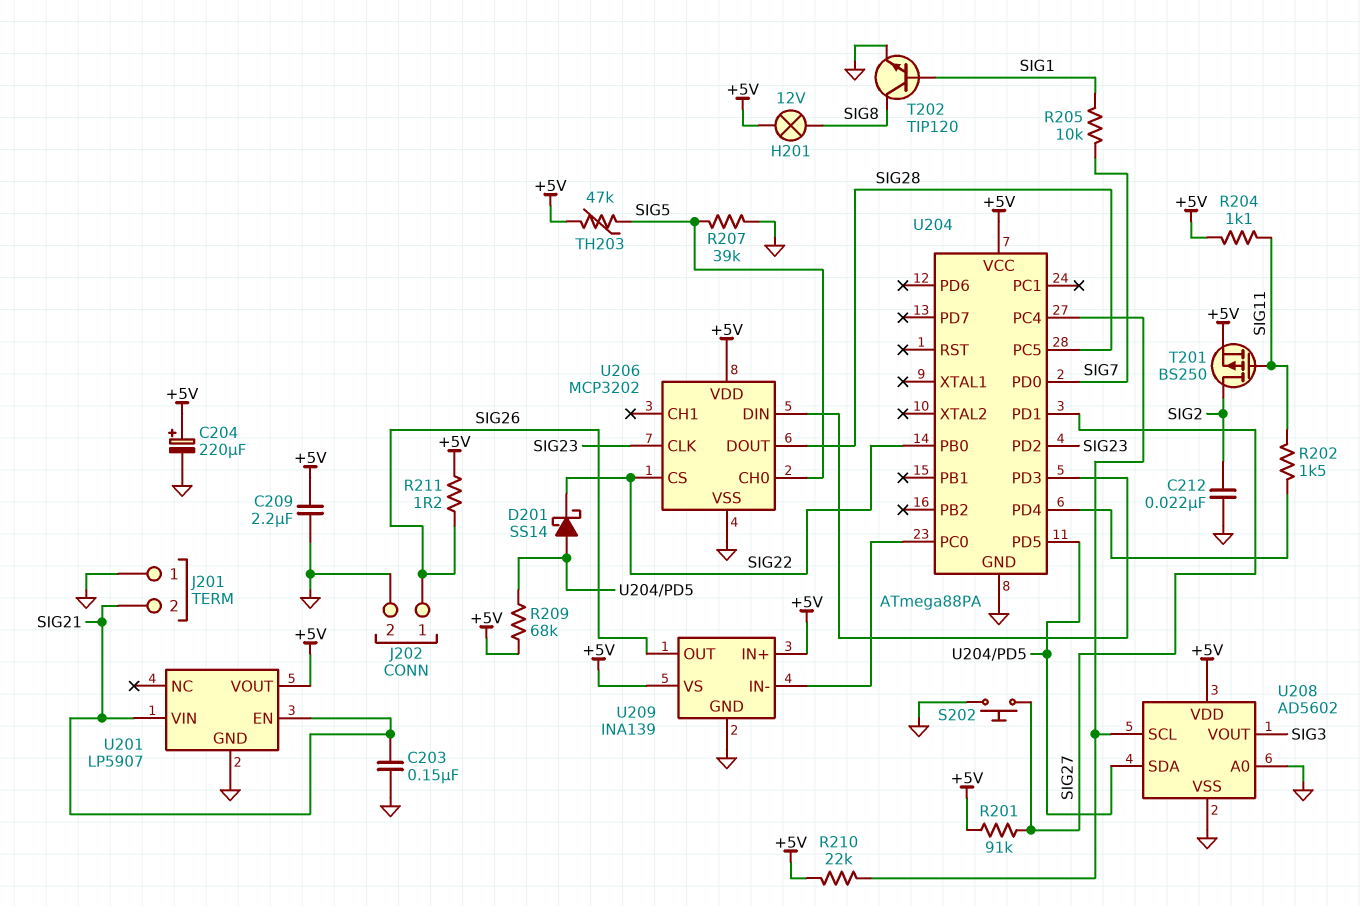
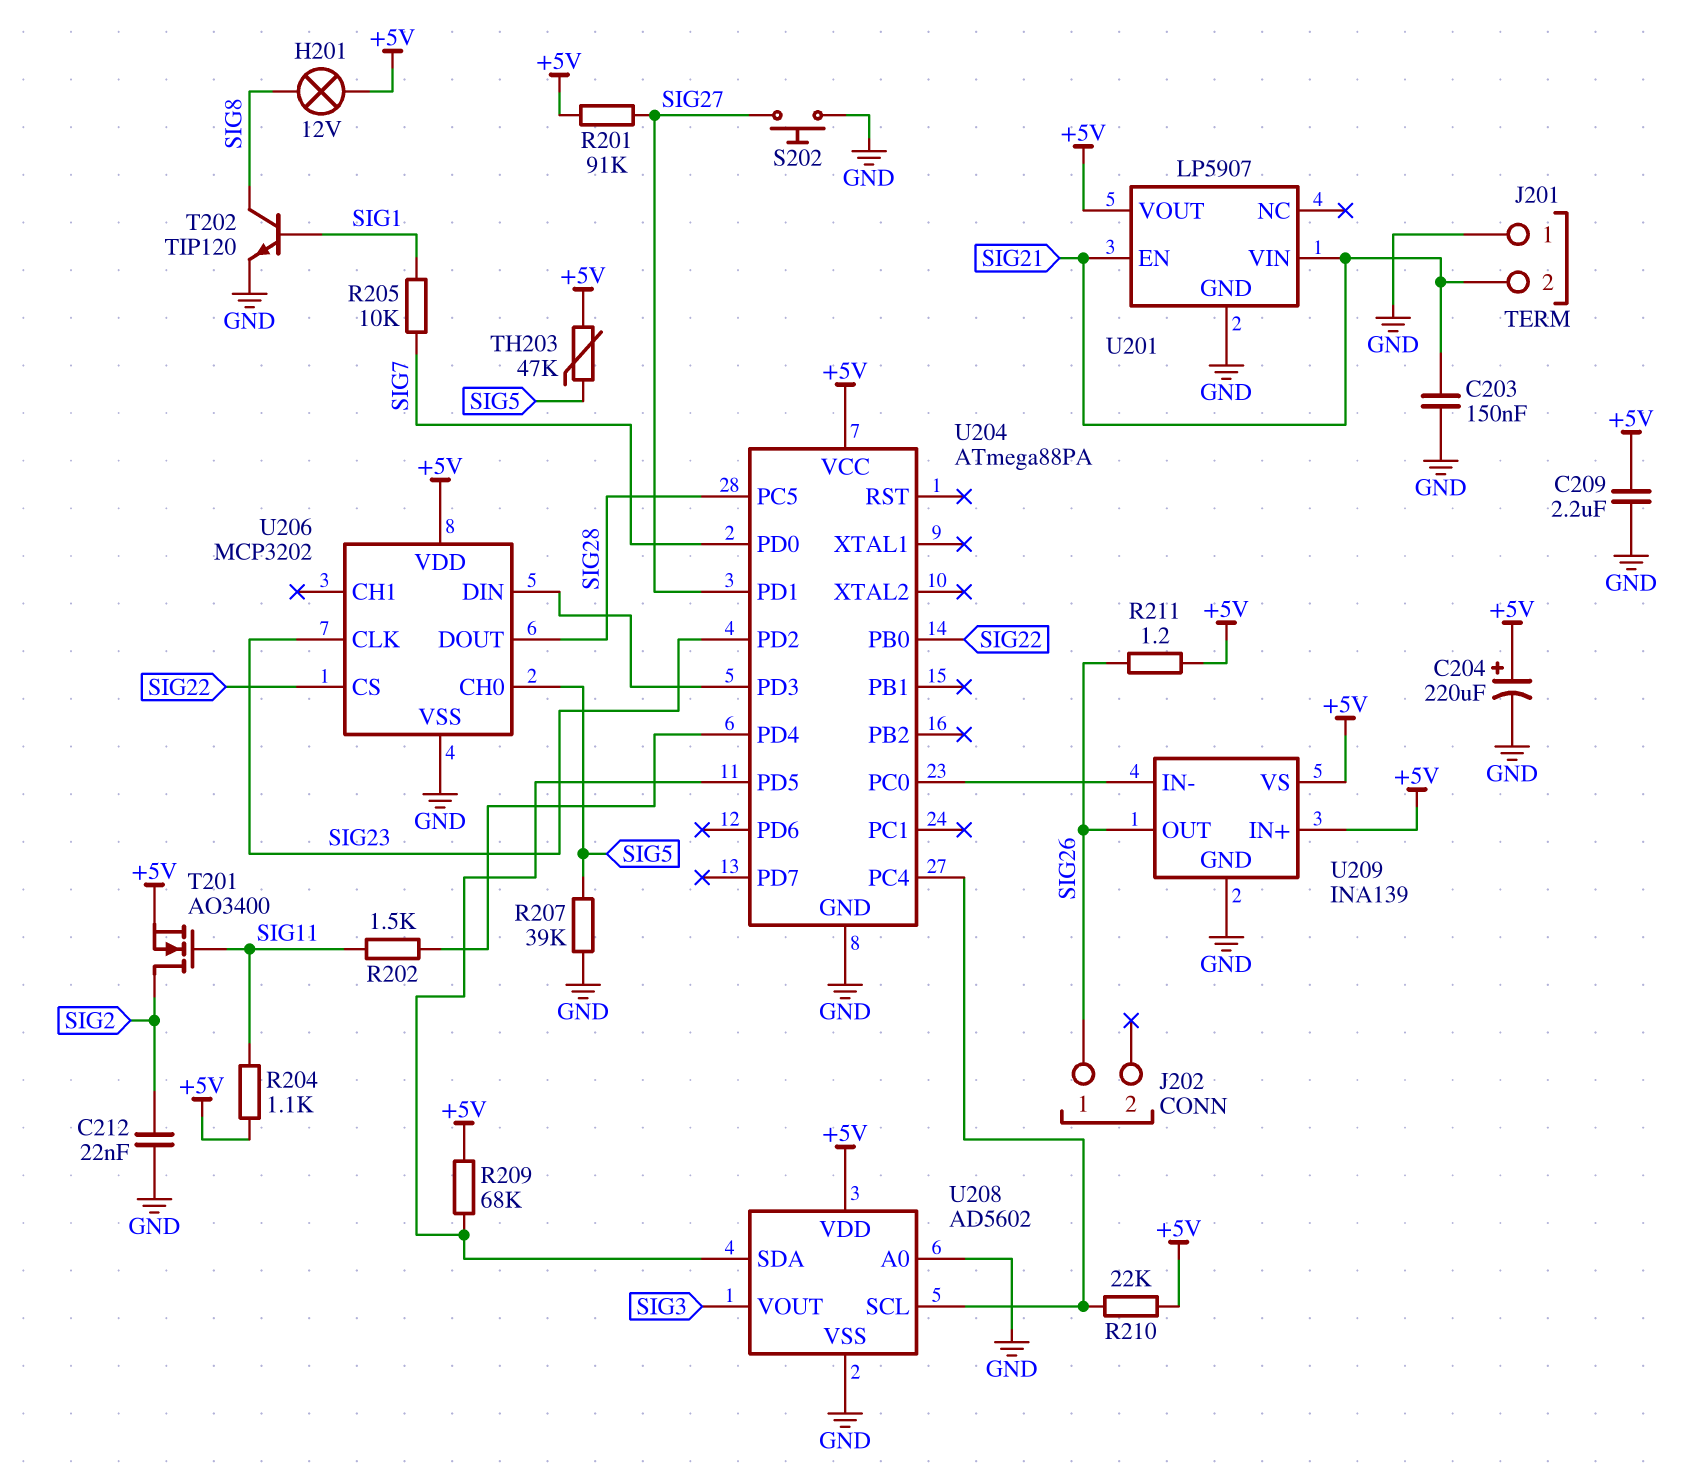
D201: schottky SS14 (A U204/PD5, K SIG22) -> none
J202 pin 2: GND -> none
T201: PMOS BS250 (G SIG11, D SIG2, S +5V) -> NMOS AO3400 (G SIG11, D SIG2, S +5V)

